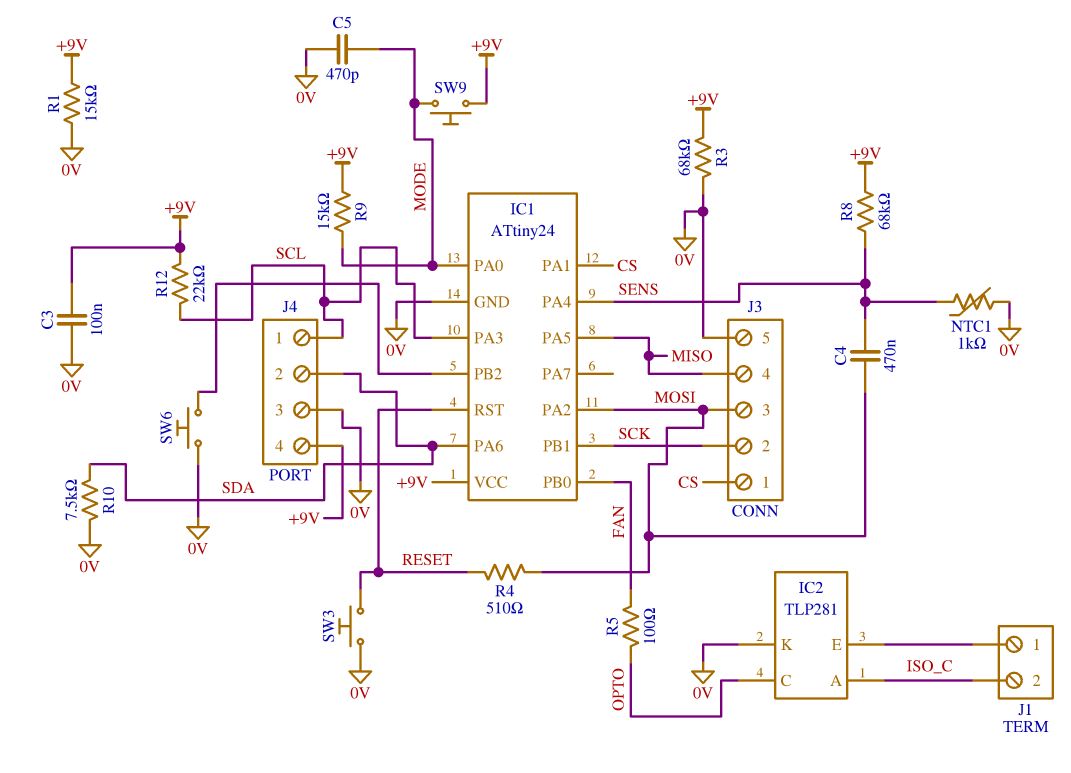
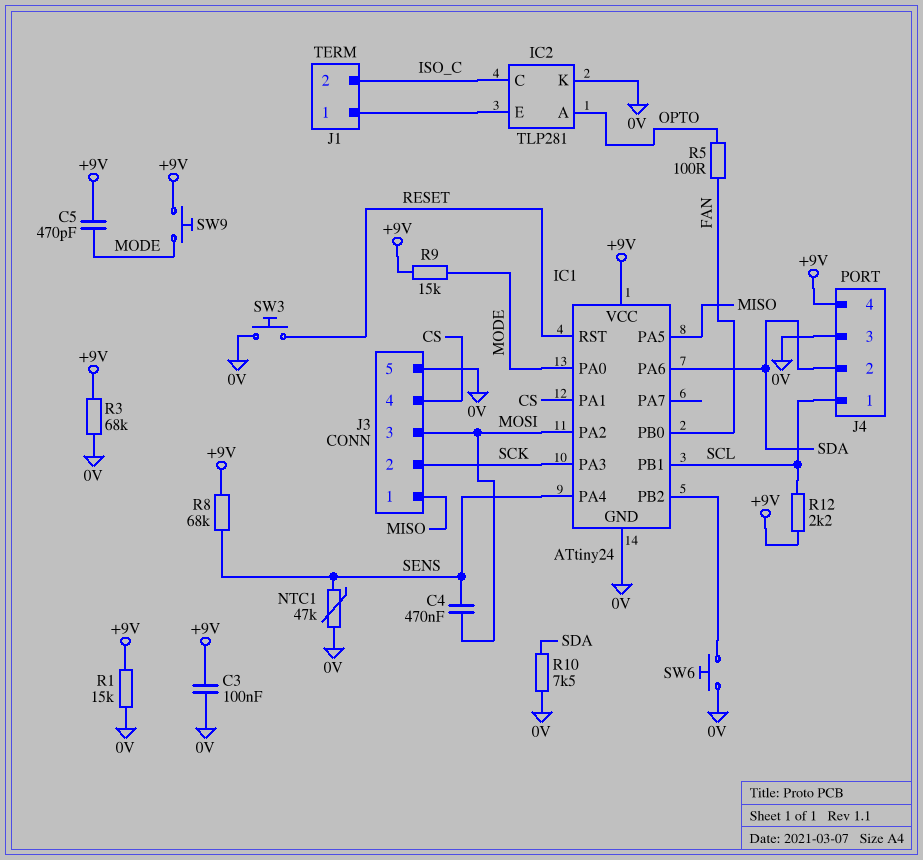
C5: 470pF (0V, MODE) -> 470pF (+9V, MODE)
IC1 pin PA3: SCL -> SCK
IC1 pin PB1: SCK -> SCL
IC2 pin A: ISO_C -> OPTO
IC2 pin C: OPTO -> ISO_C
J3 pin 1: CS -> MISO
J3 pin 4: MISO -> CS
NTC1: 1k (0V, SENS) -> 47k (0V, SENS)
R4: 510 (MOSI, RESET) -> none
R12: 22k (+9V, SCL) -> 2.2k (+9V, SCL)

